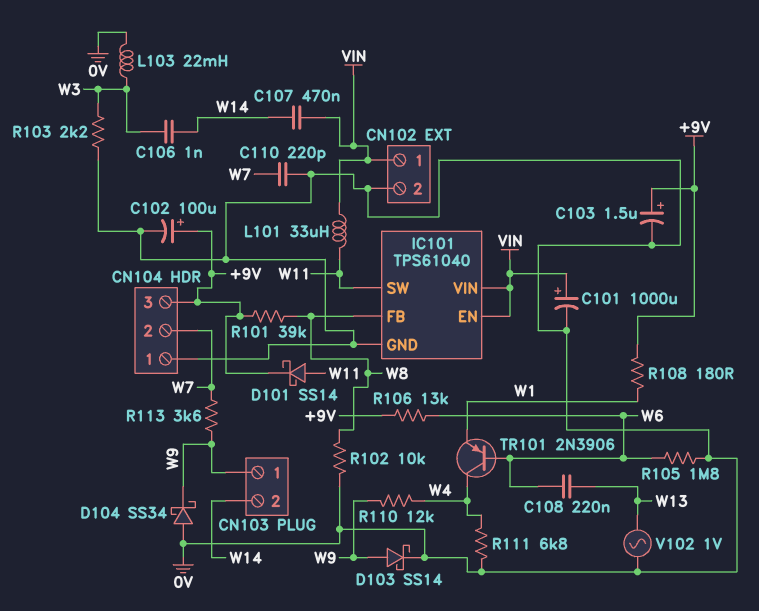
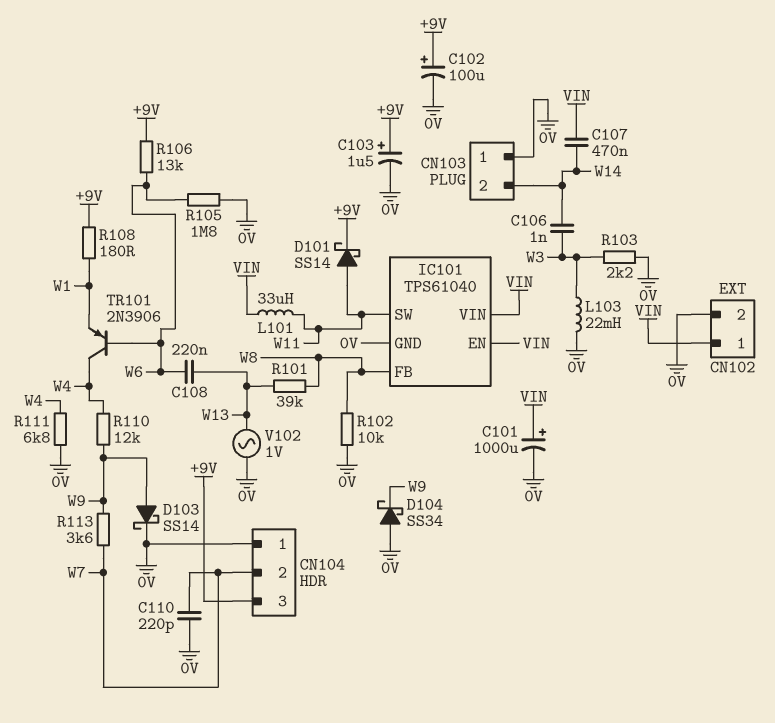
CN103 pin 1: W9 -> 0V
R101: 39k (+9V, W8) -> 39k (W8, W13)

